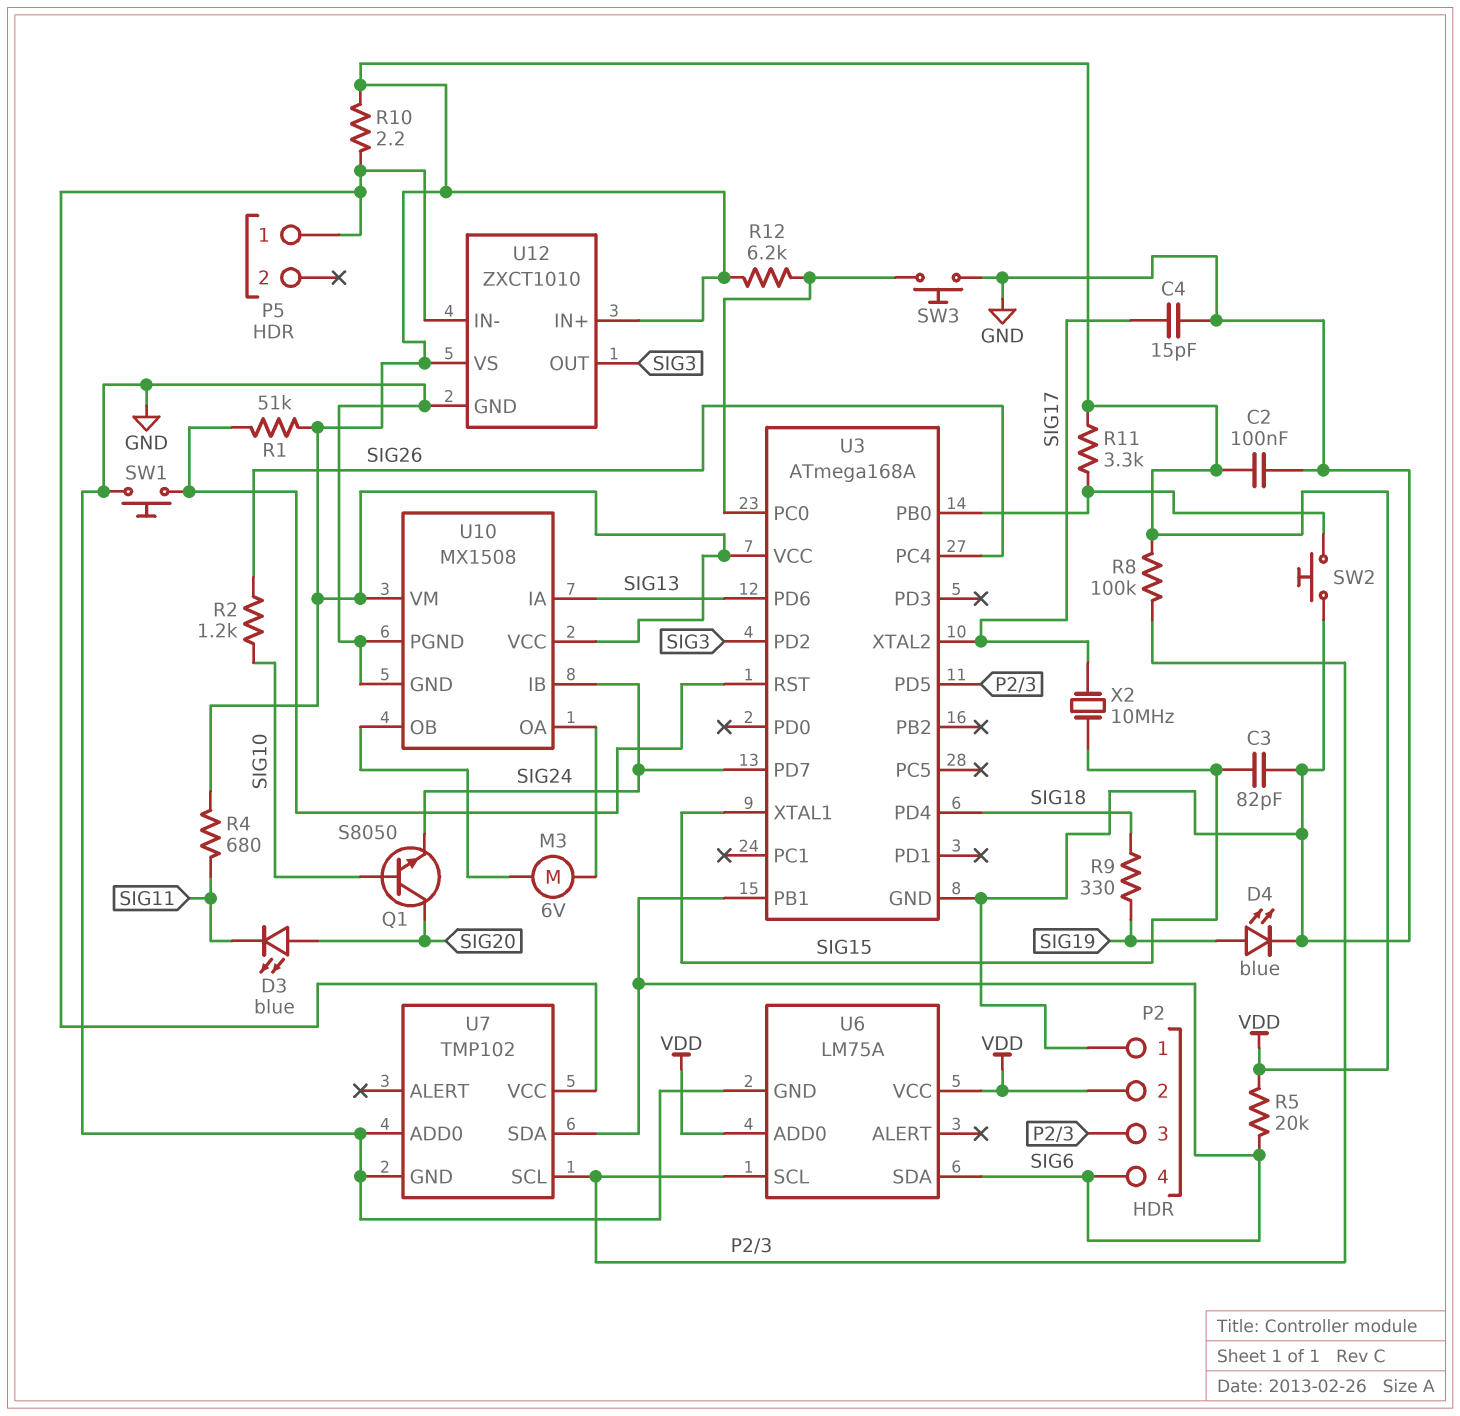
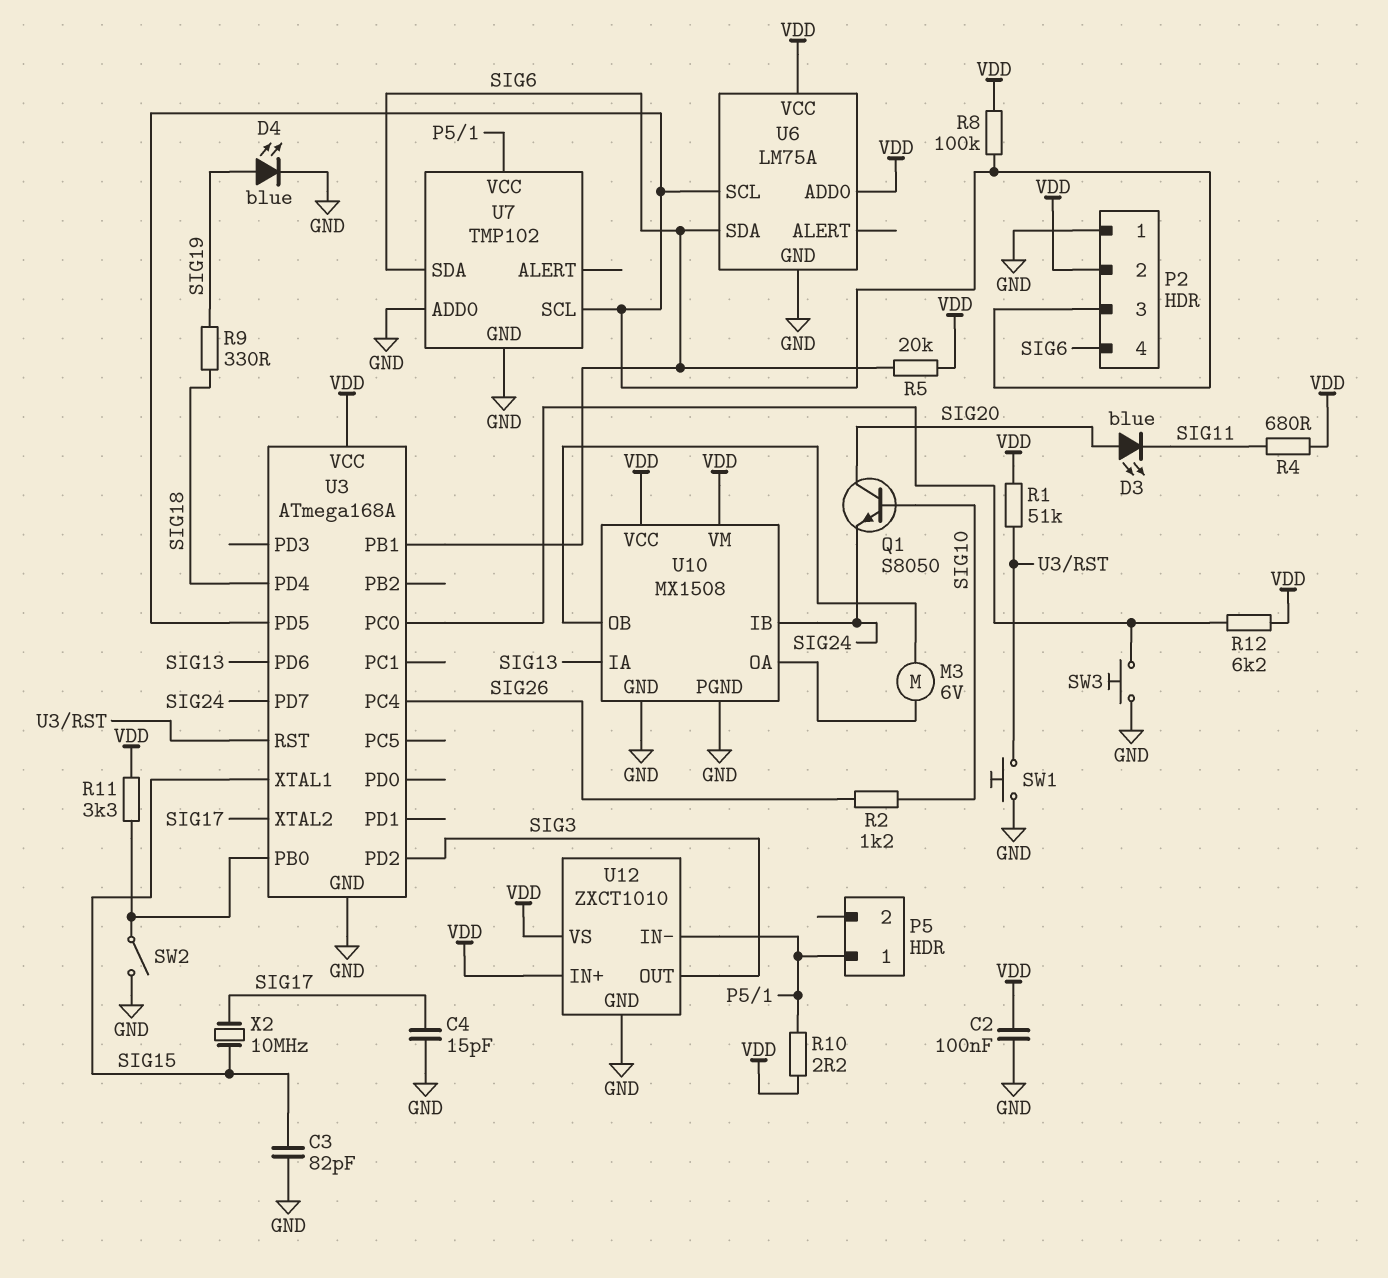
SW2: button (GND, U3/PB0) -> switch (GND, U3/PB0)

